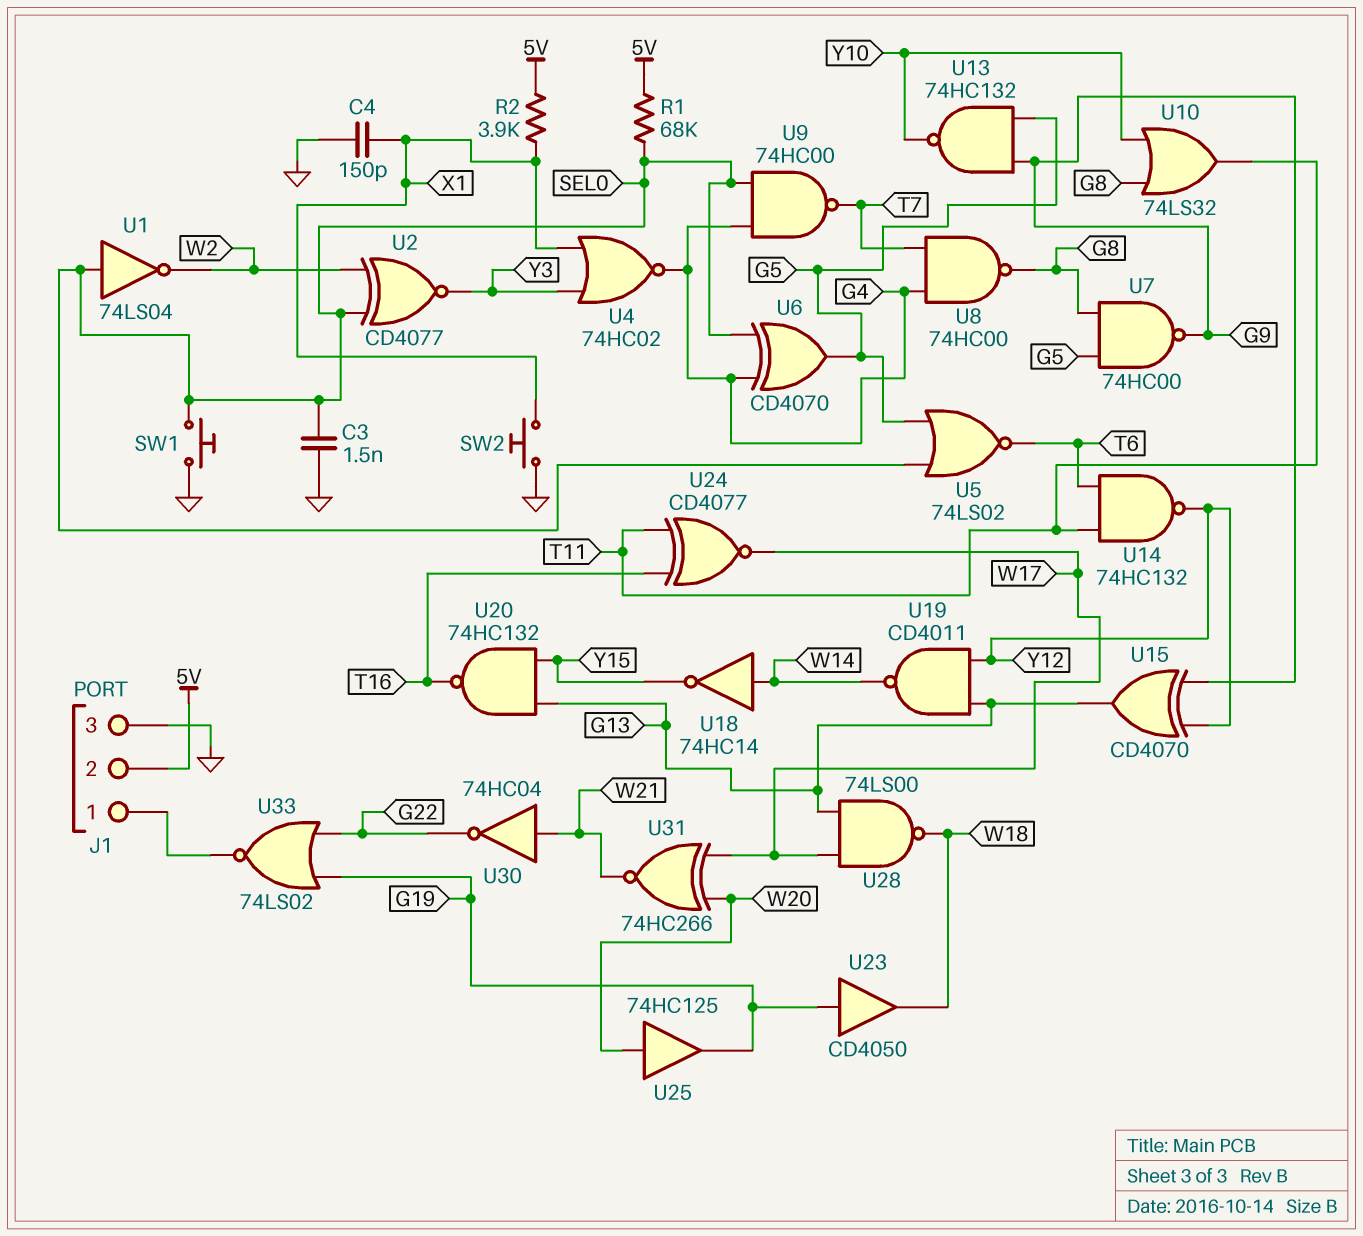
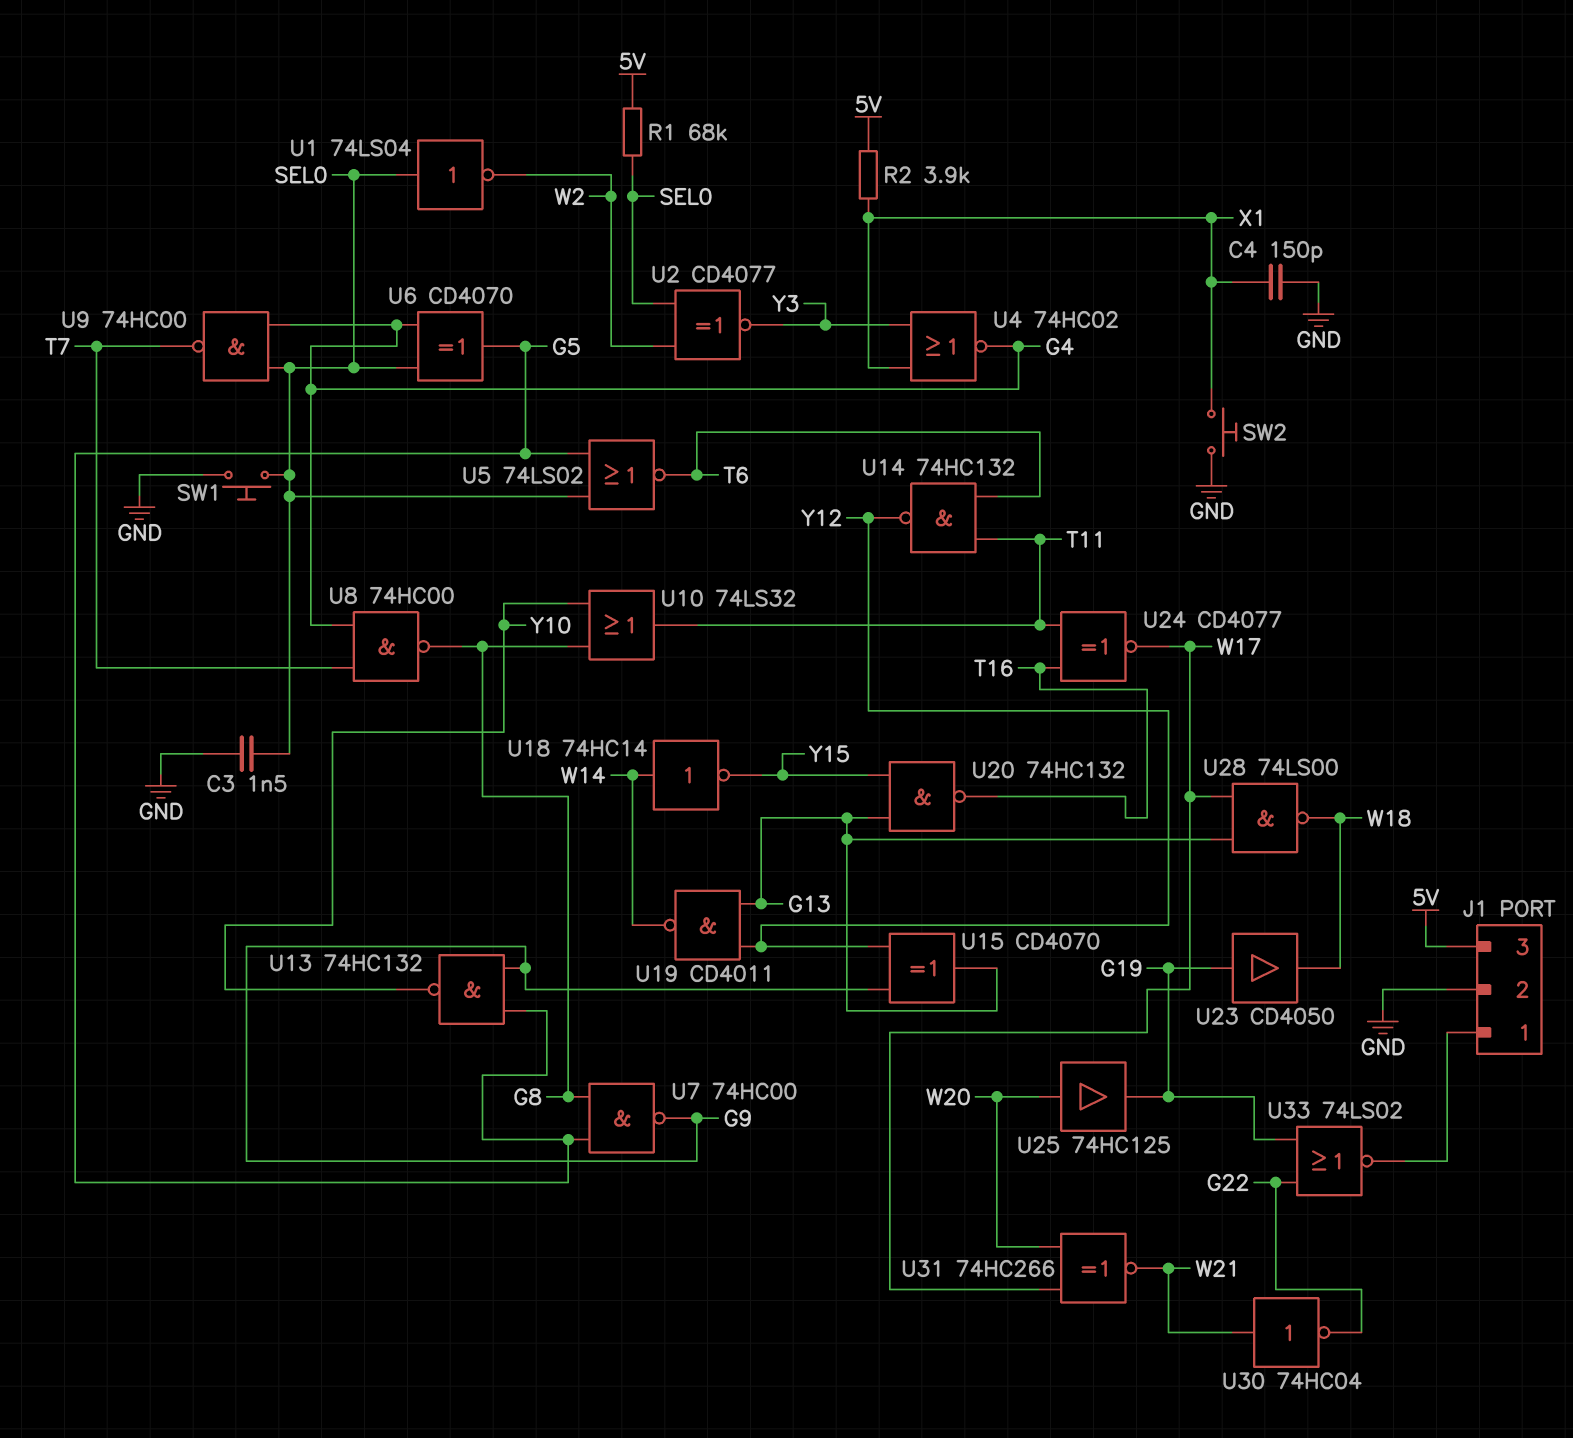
J1 pin 2: 5V -> GND
J1 pin 3: GND -> 5V

